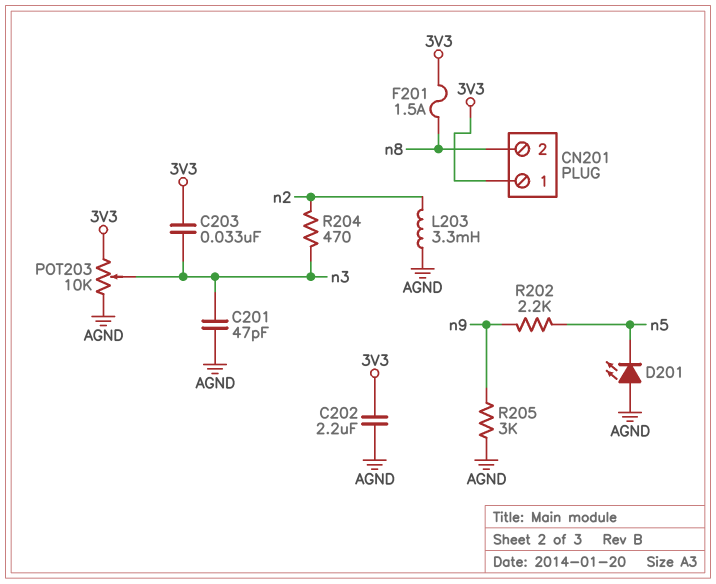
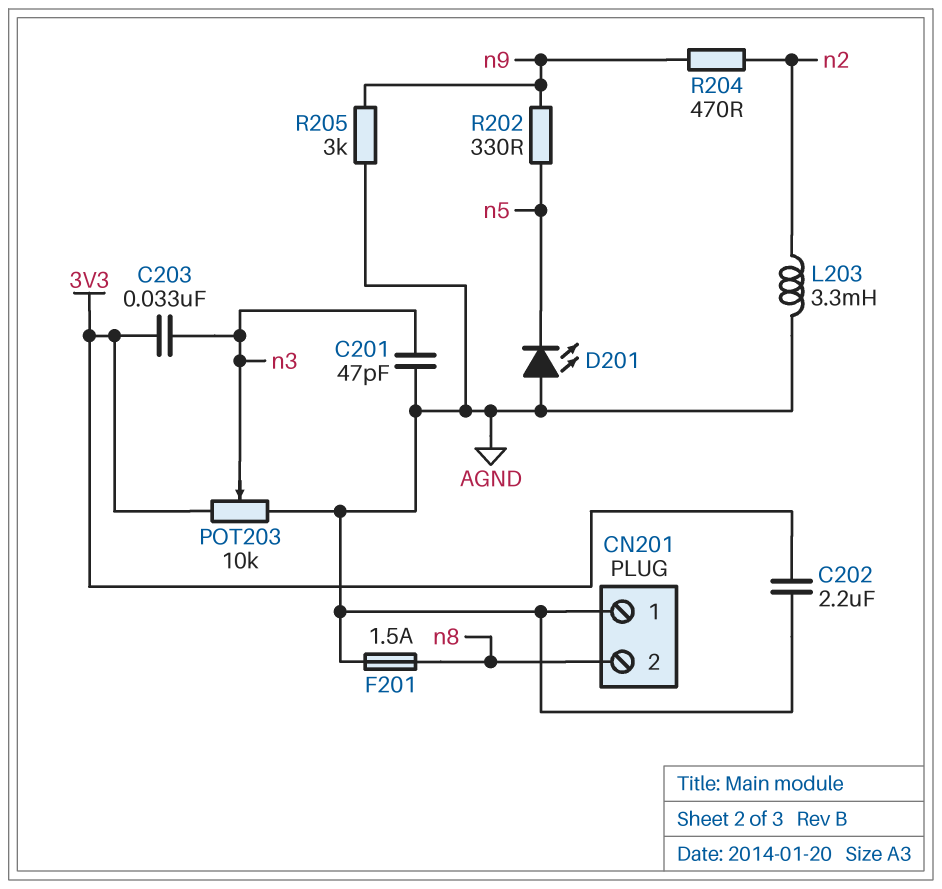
CN201 pin 1: 3V3 -> AGND
F201: 1.5A (3V3, n8) -> 1.5A (AGND, n8)
R202: 2.2k (n5, n9) -> 330 (n5, n9)
R204: 470 (n2, n3) -> 470 (n2, n9)

